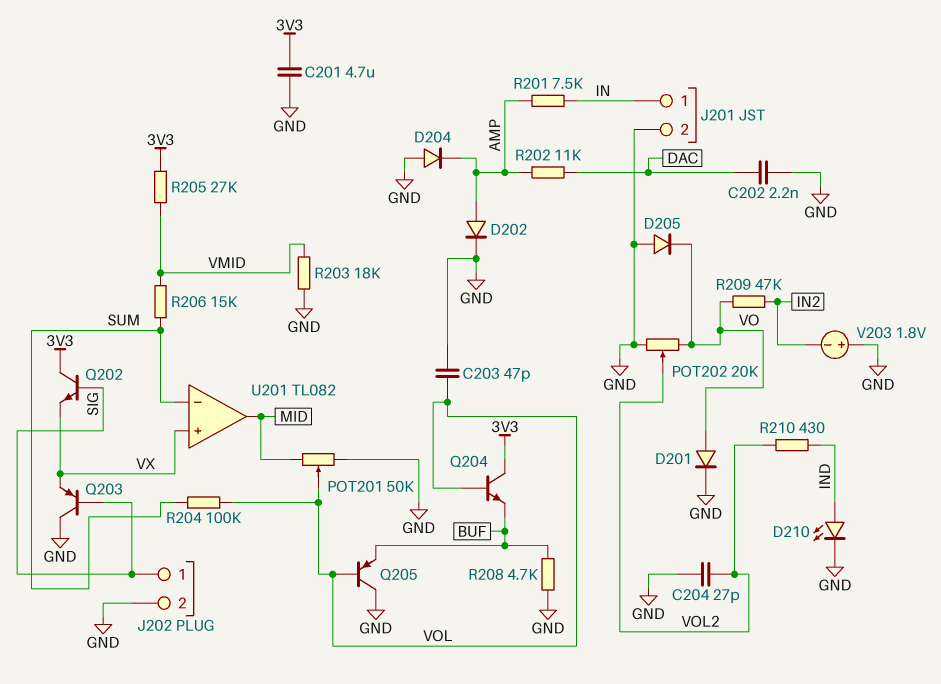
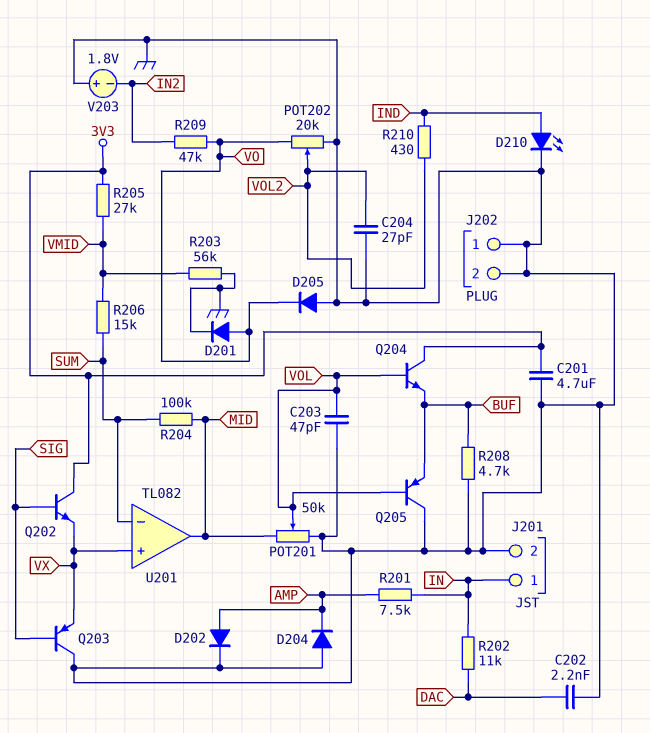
J202 pin 1: SIG -> GND
R202: 11k (AMP, DAC) -> 11k (DAC, IN)
R203: 18k (GND, VMID) -> 56k (GND, VMID)
R204: 100k (SUM, VOL) -> 100k (MID, SUM)

